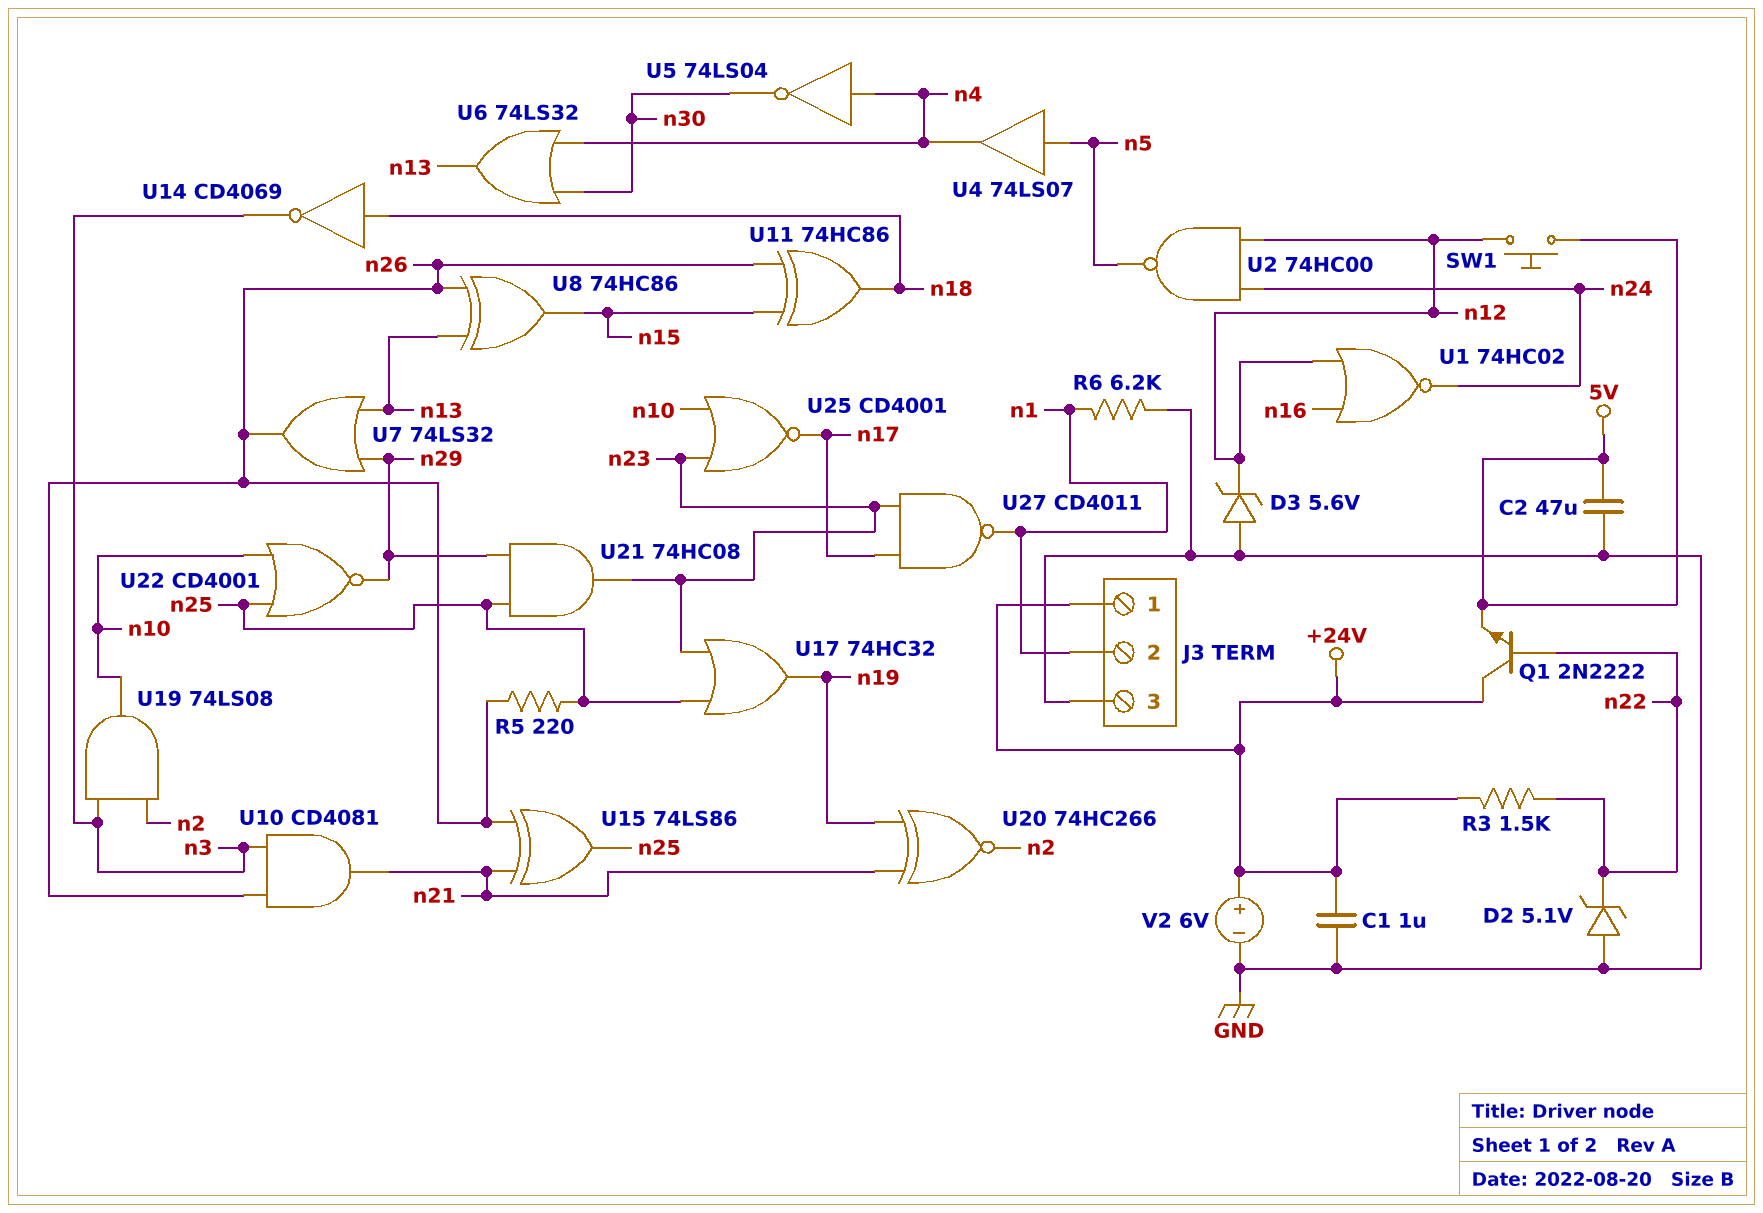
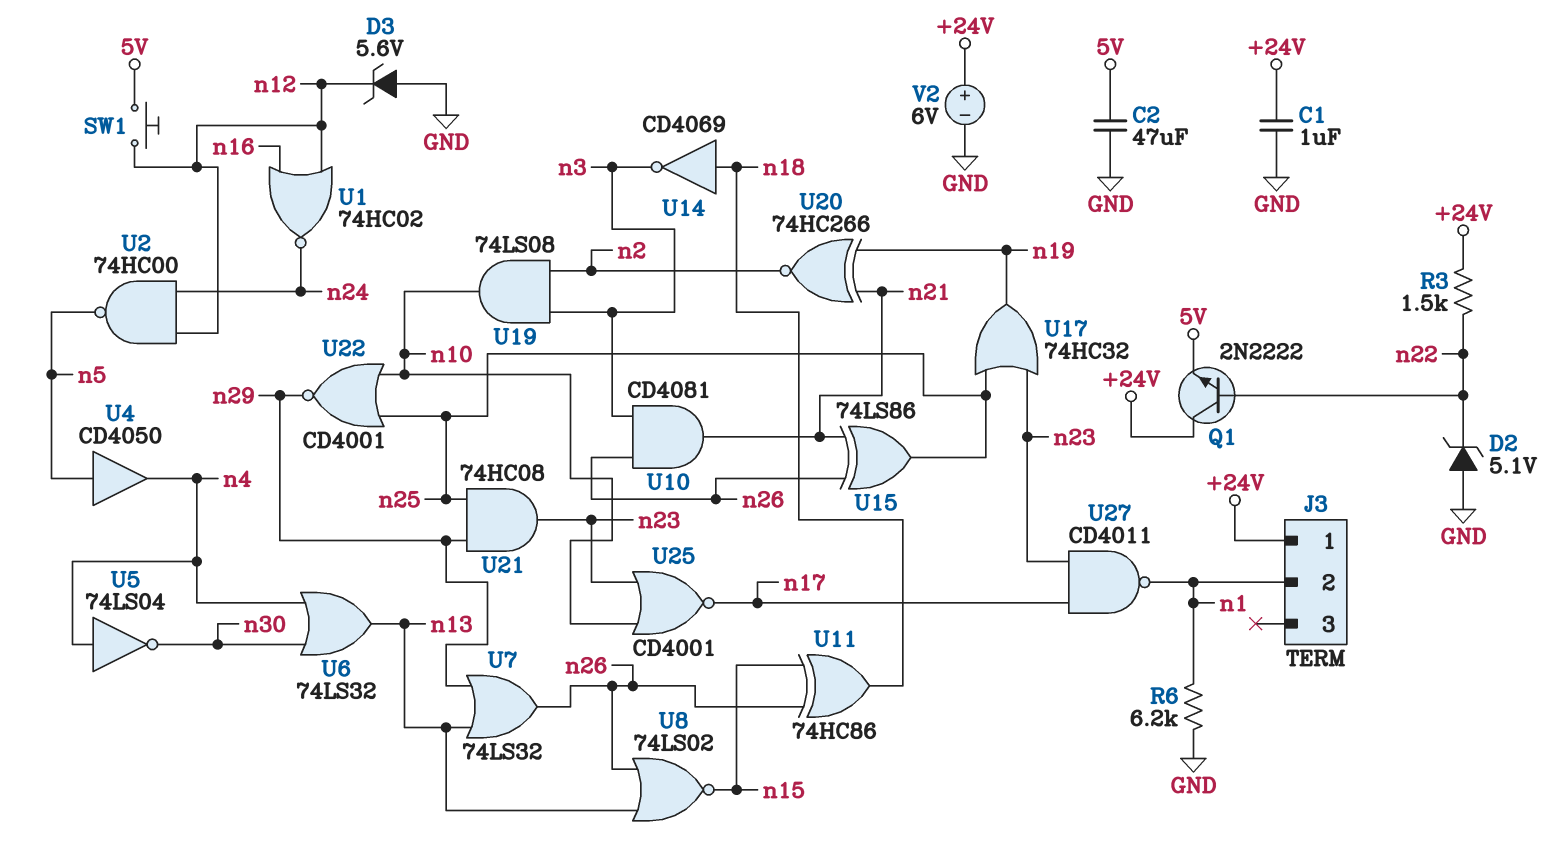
J3 pin 3: GND -> none
R5: 220 (n25, n26) -> none
U4: buffer 74LS07 (in n5, out n4) -> buffer CD4050 (in n5, out n4)
U8: XOR 74HC86 (in n13, in n26, out n15) -> NOR 74LS02 (in n13, in n26, out n15)

